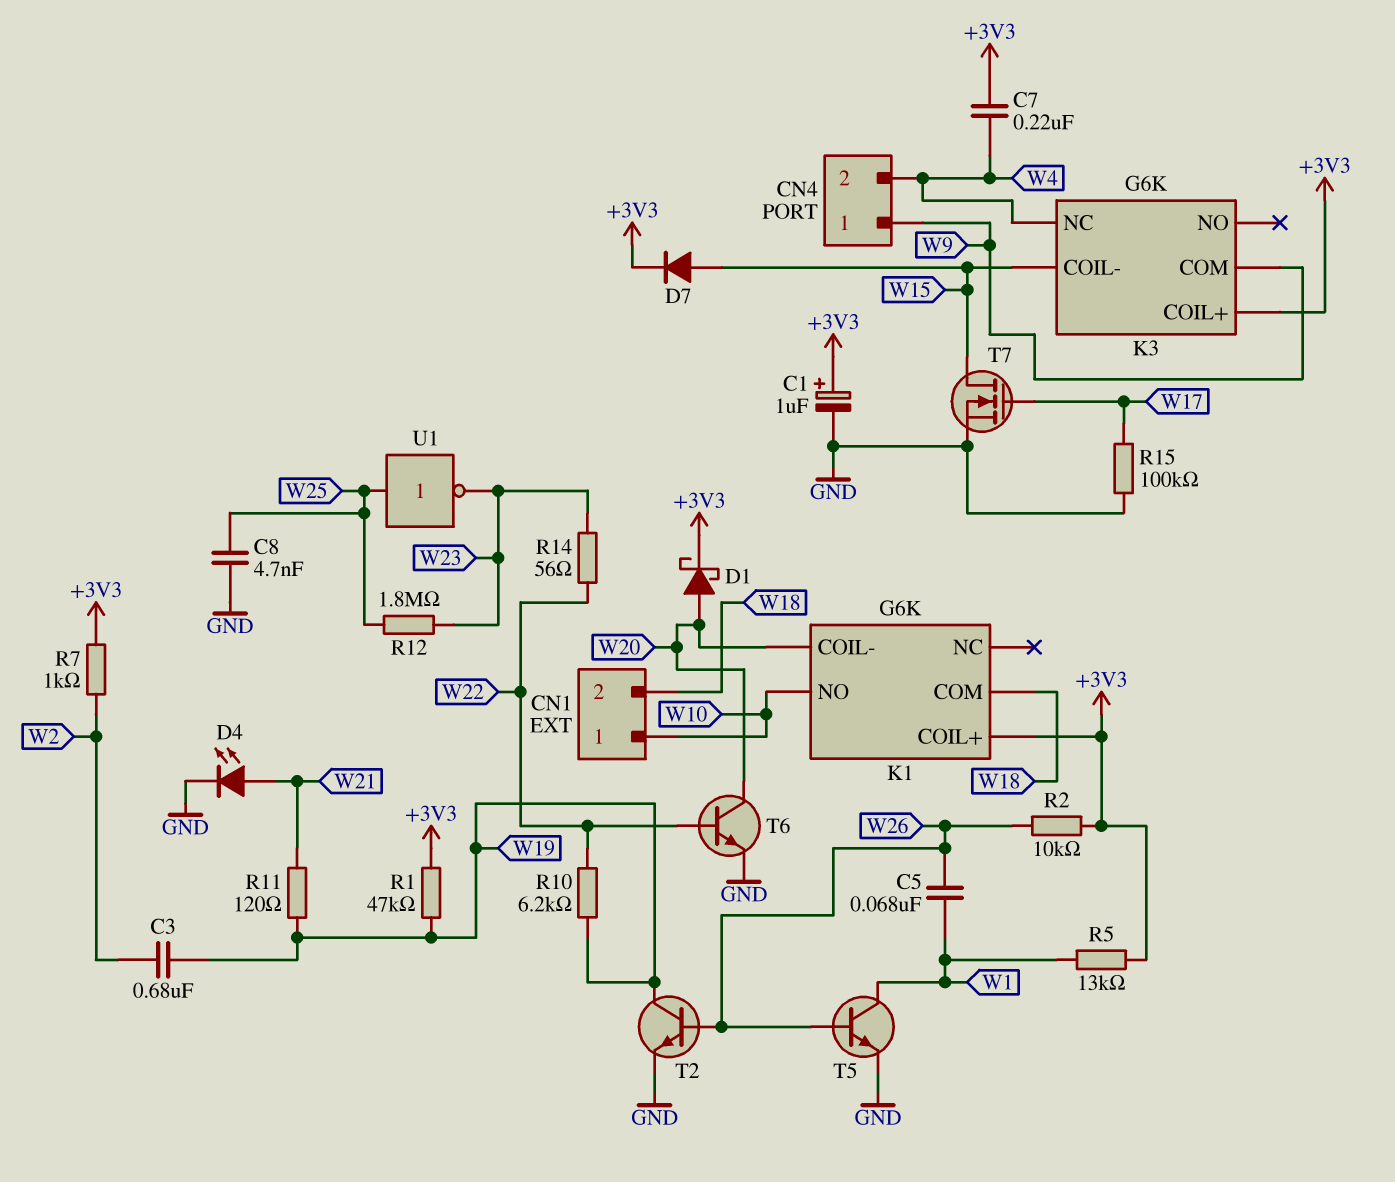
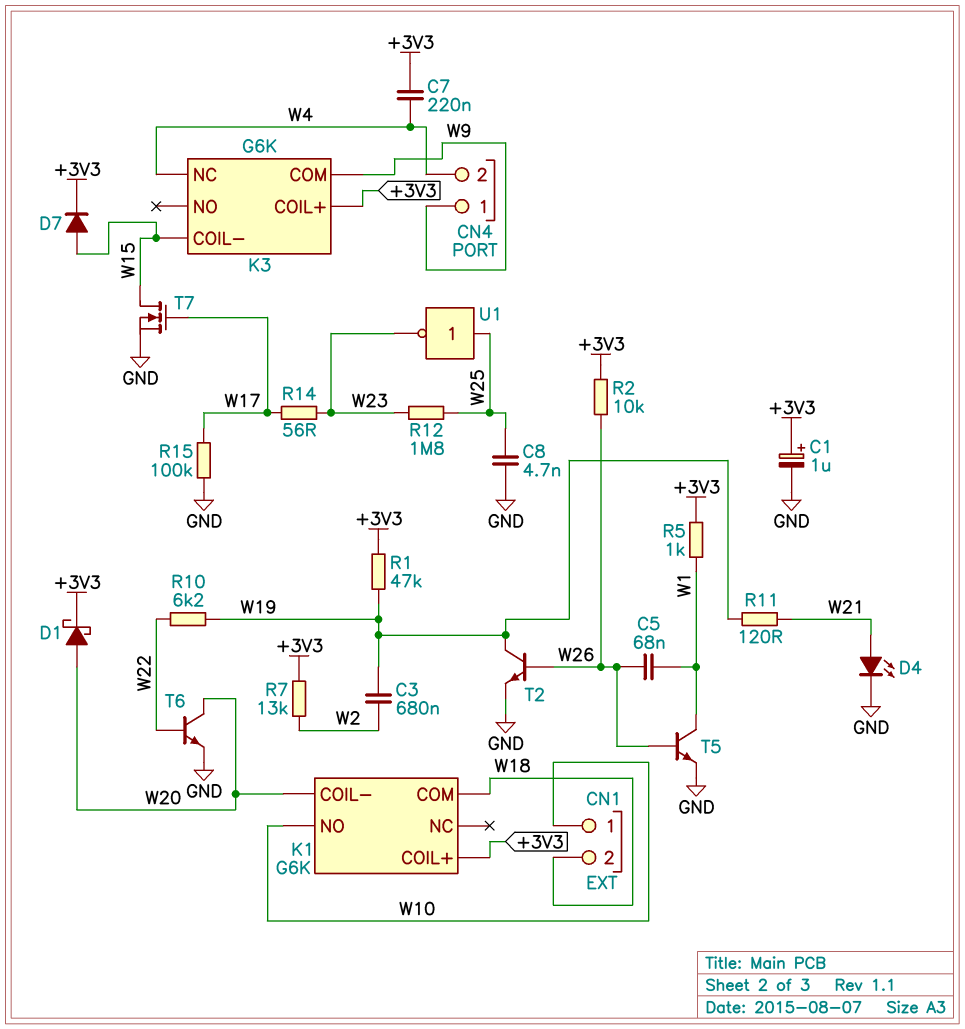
R5: 13k (+3V3, W1) -> 1k (+3V3, W1)
R7: 1k (+3V3, W2) -> 13k (+3V3, W2)
R14: 56 (W22, W23) -> 56 (W17, W23)

